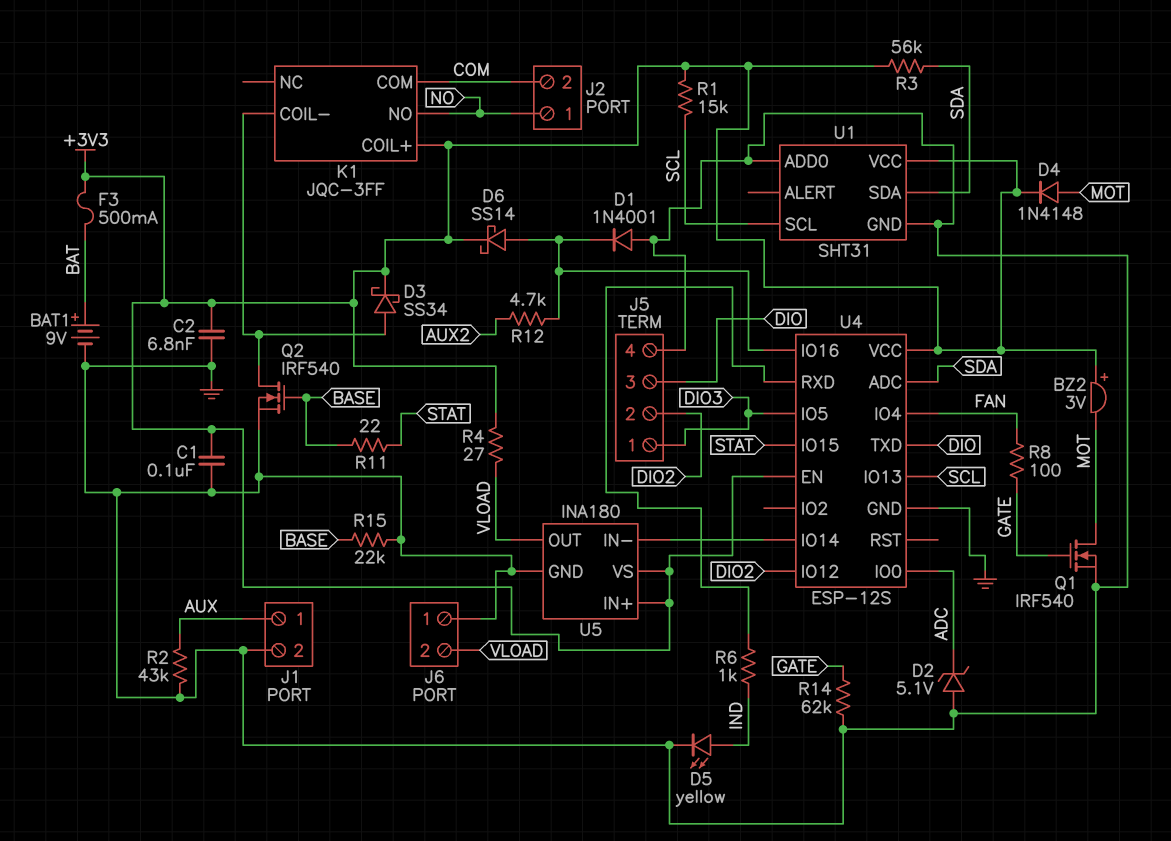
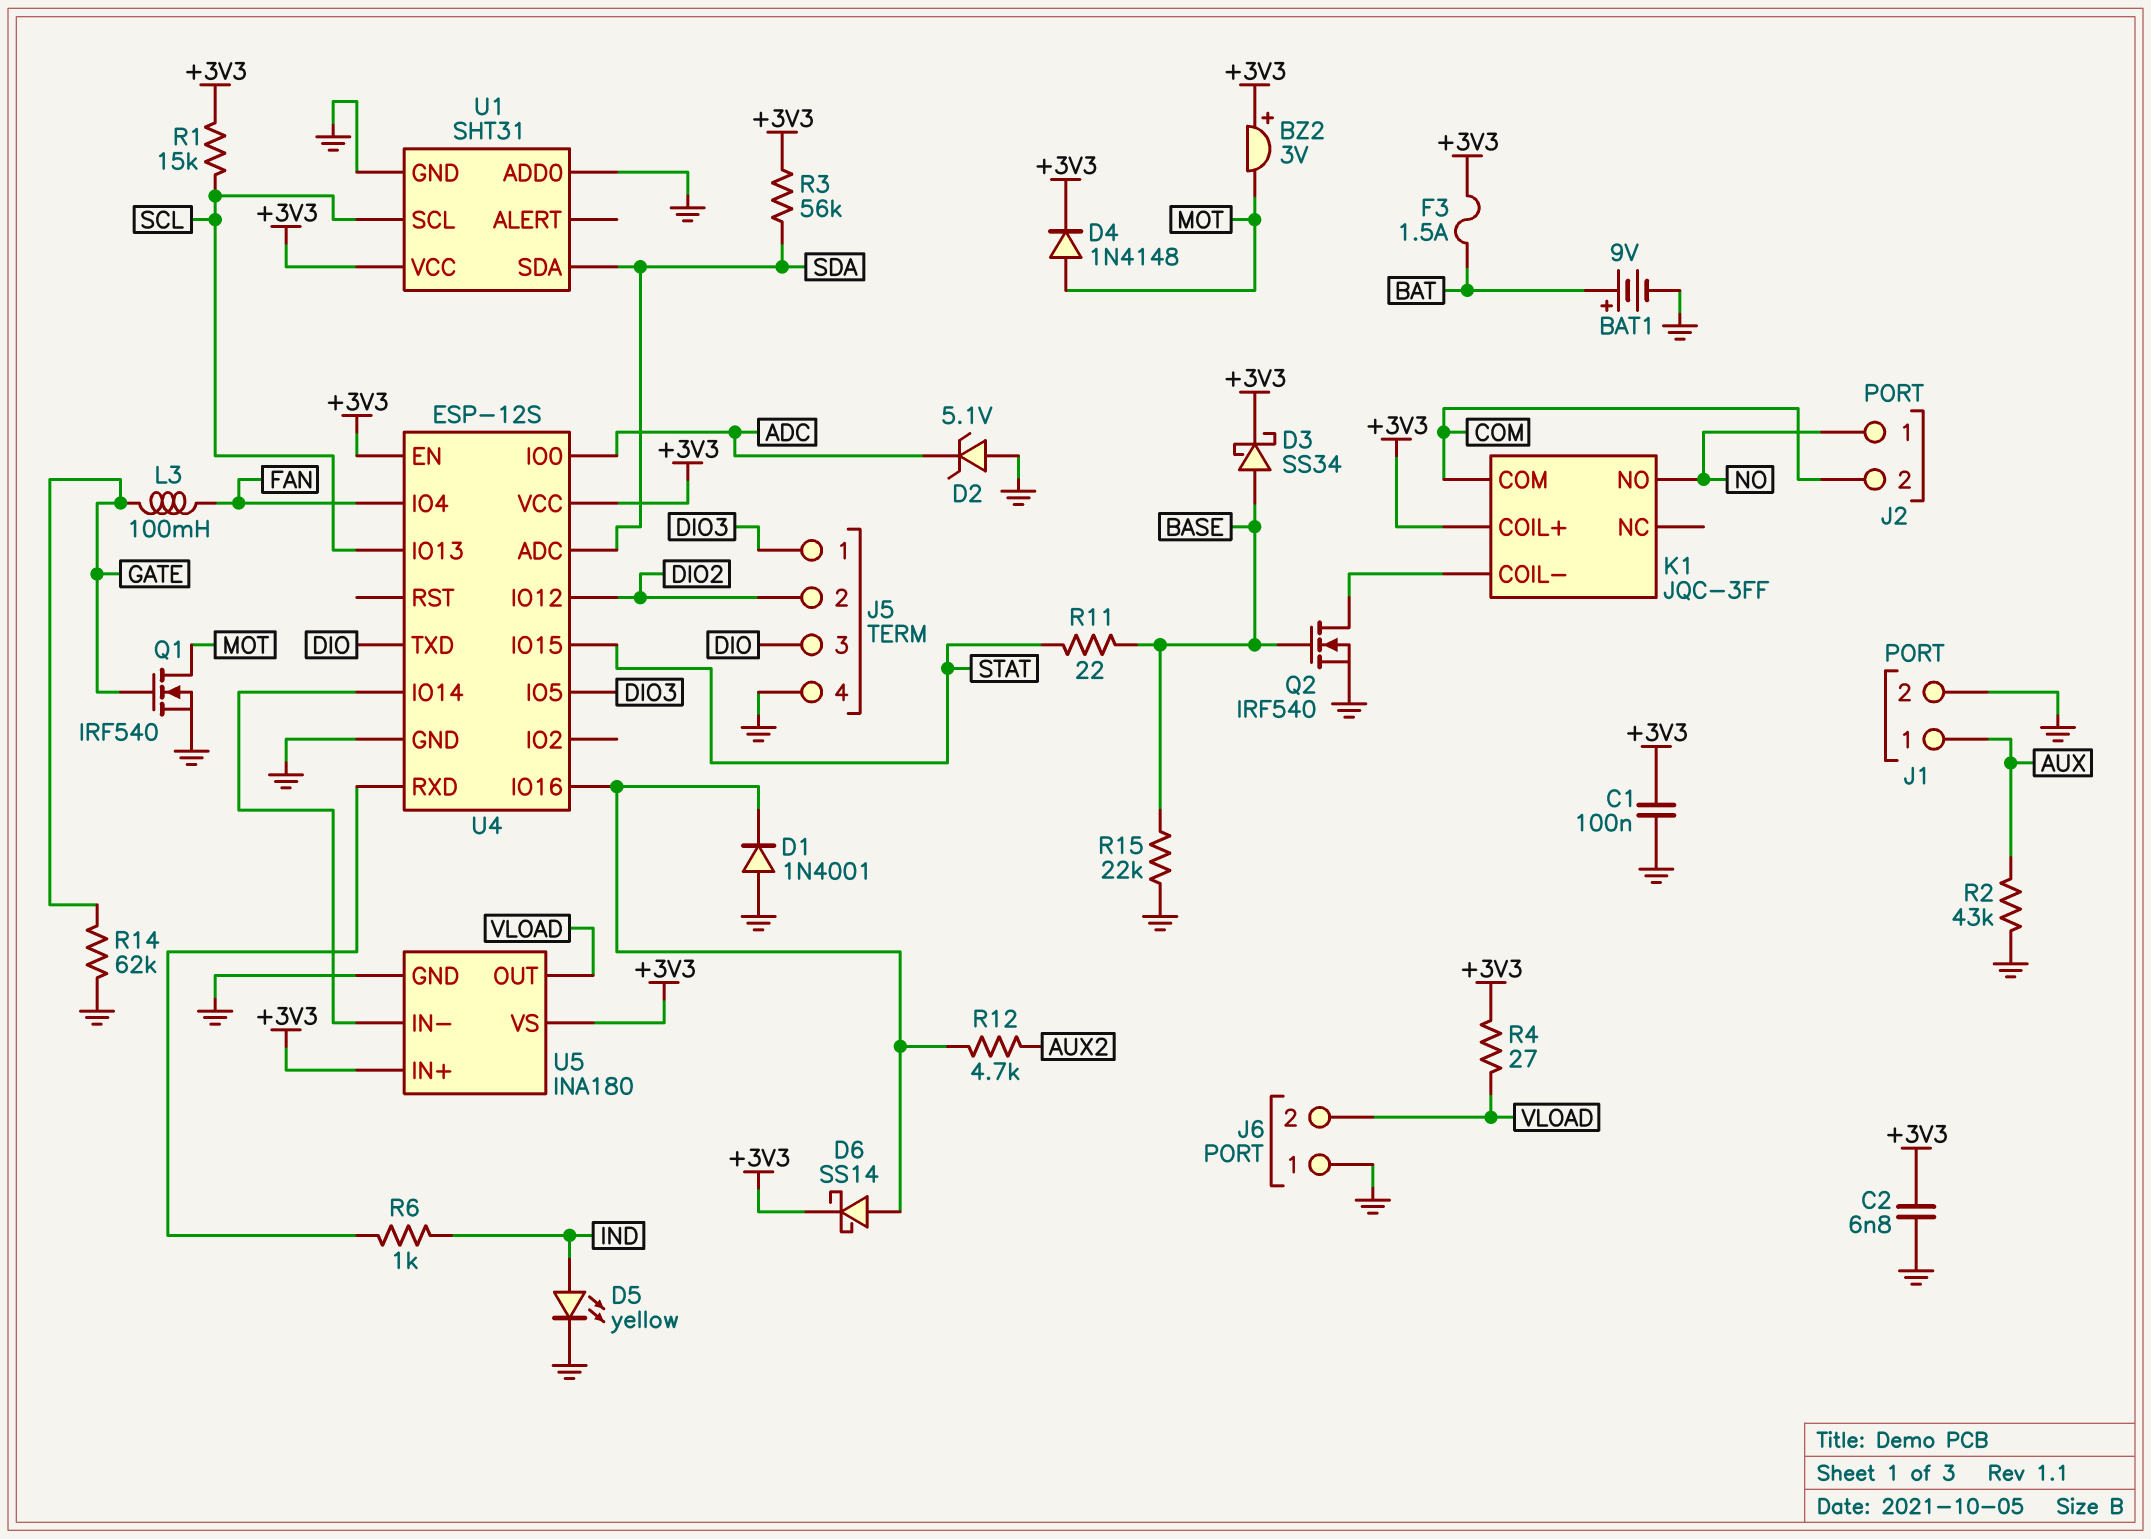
D3: schottky SS34 (A K1/COIL-, K +3V3) -> schottky SS34 (A BASE, K +3V3)
F3: 500mA (+3V3, BAT) -> 1.5A (+3V3, BAT)
L3: none -> 100mH (FAN, GATE)
R8: 100 (FAN, GATE) -> none

